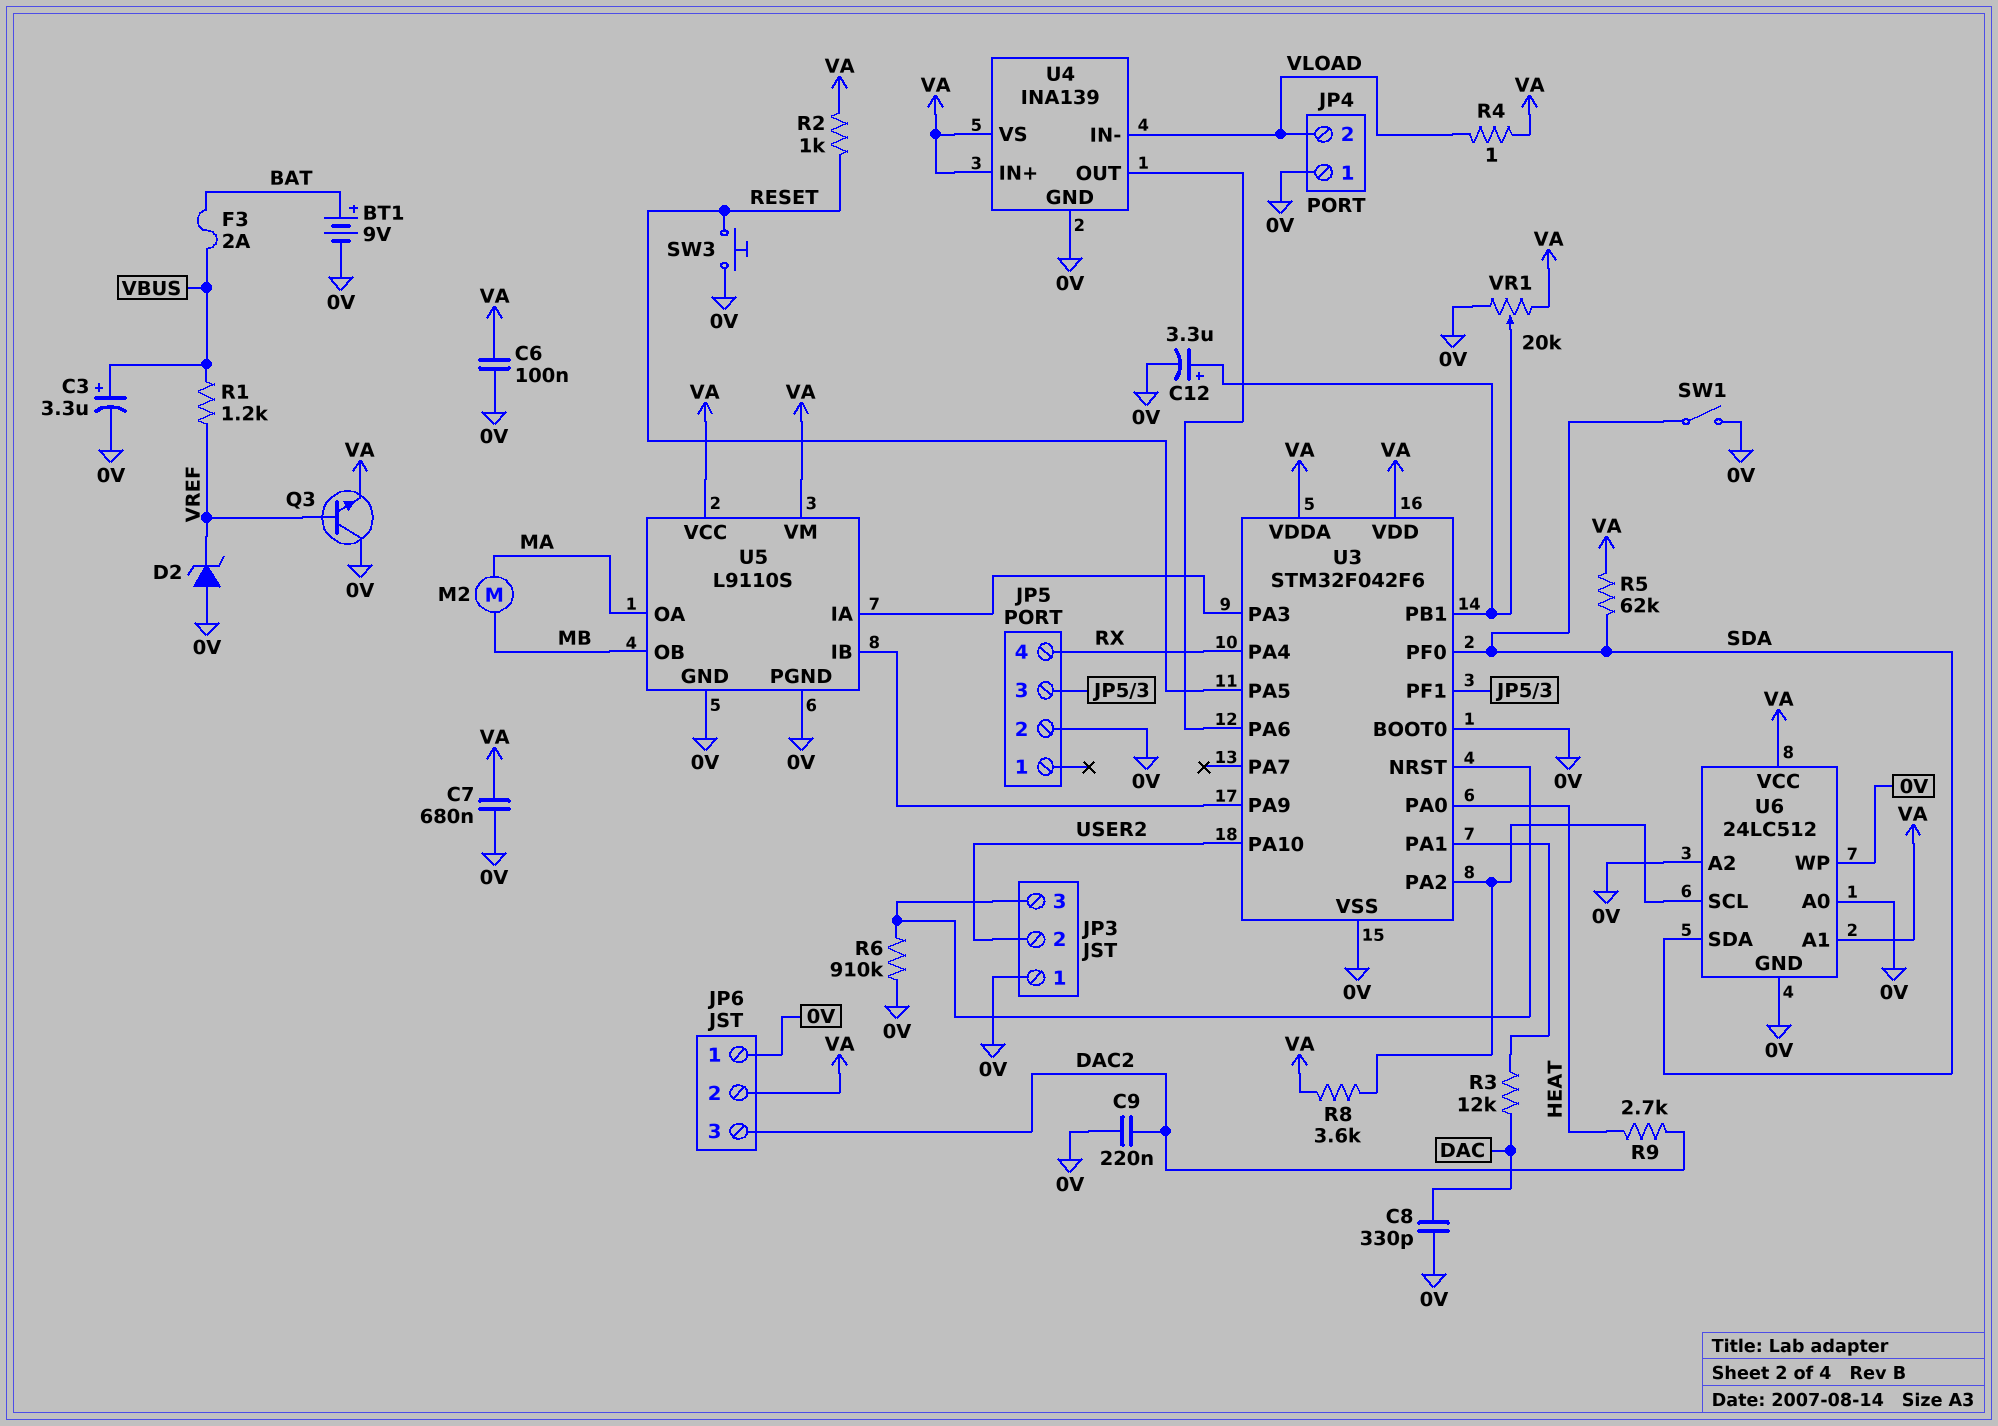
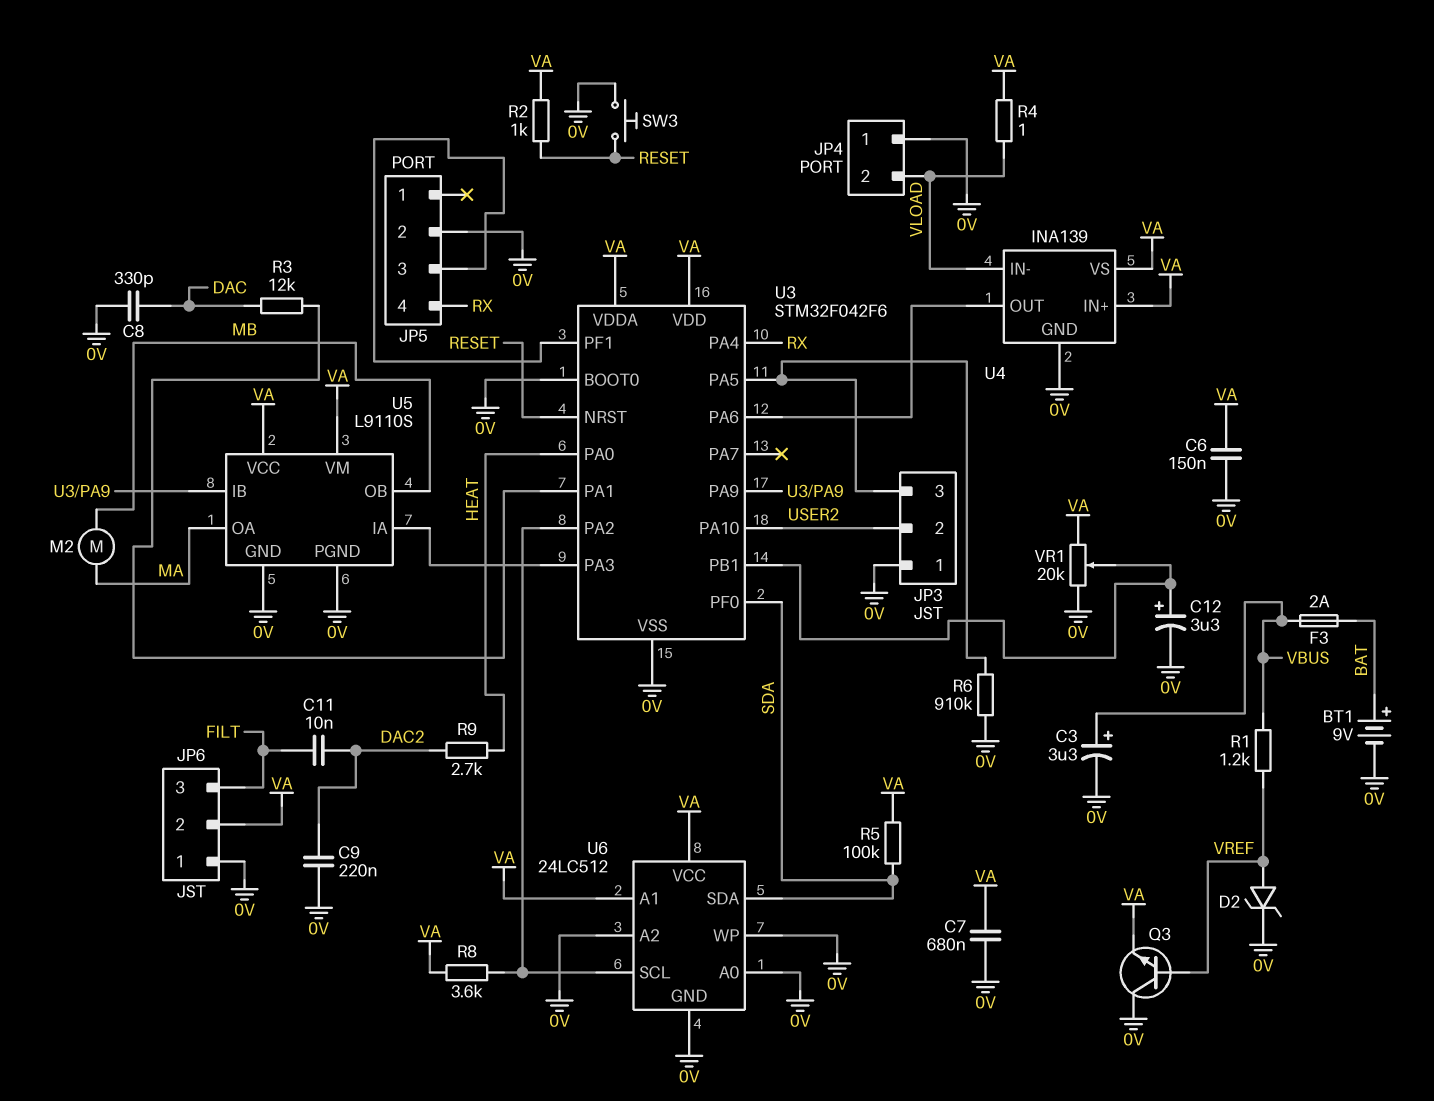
C6: 100nF (0V, VA) -> 150nF (0V, VA)
C11: none -> 10nF (DAC2, FILT)
D2: zener (A 0V, K VREF) -> zener (A VREF, K 0V)
JP6 pin 3: DAC2 -> FILT
R5: 62k (SDA, VA) -> 100k (SDA, VA)
SW1: switch (0V, SDA) -> none
U3 pin NRST: JP3/3 -> RESET
U3 pin PA5: RESET -> JP3/3

